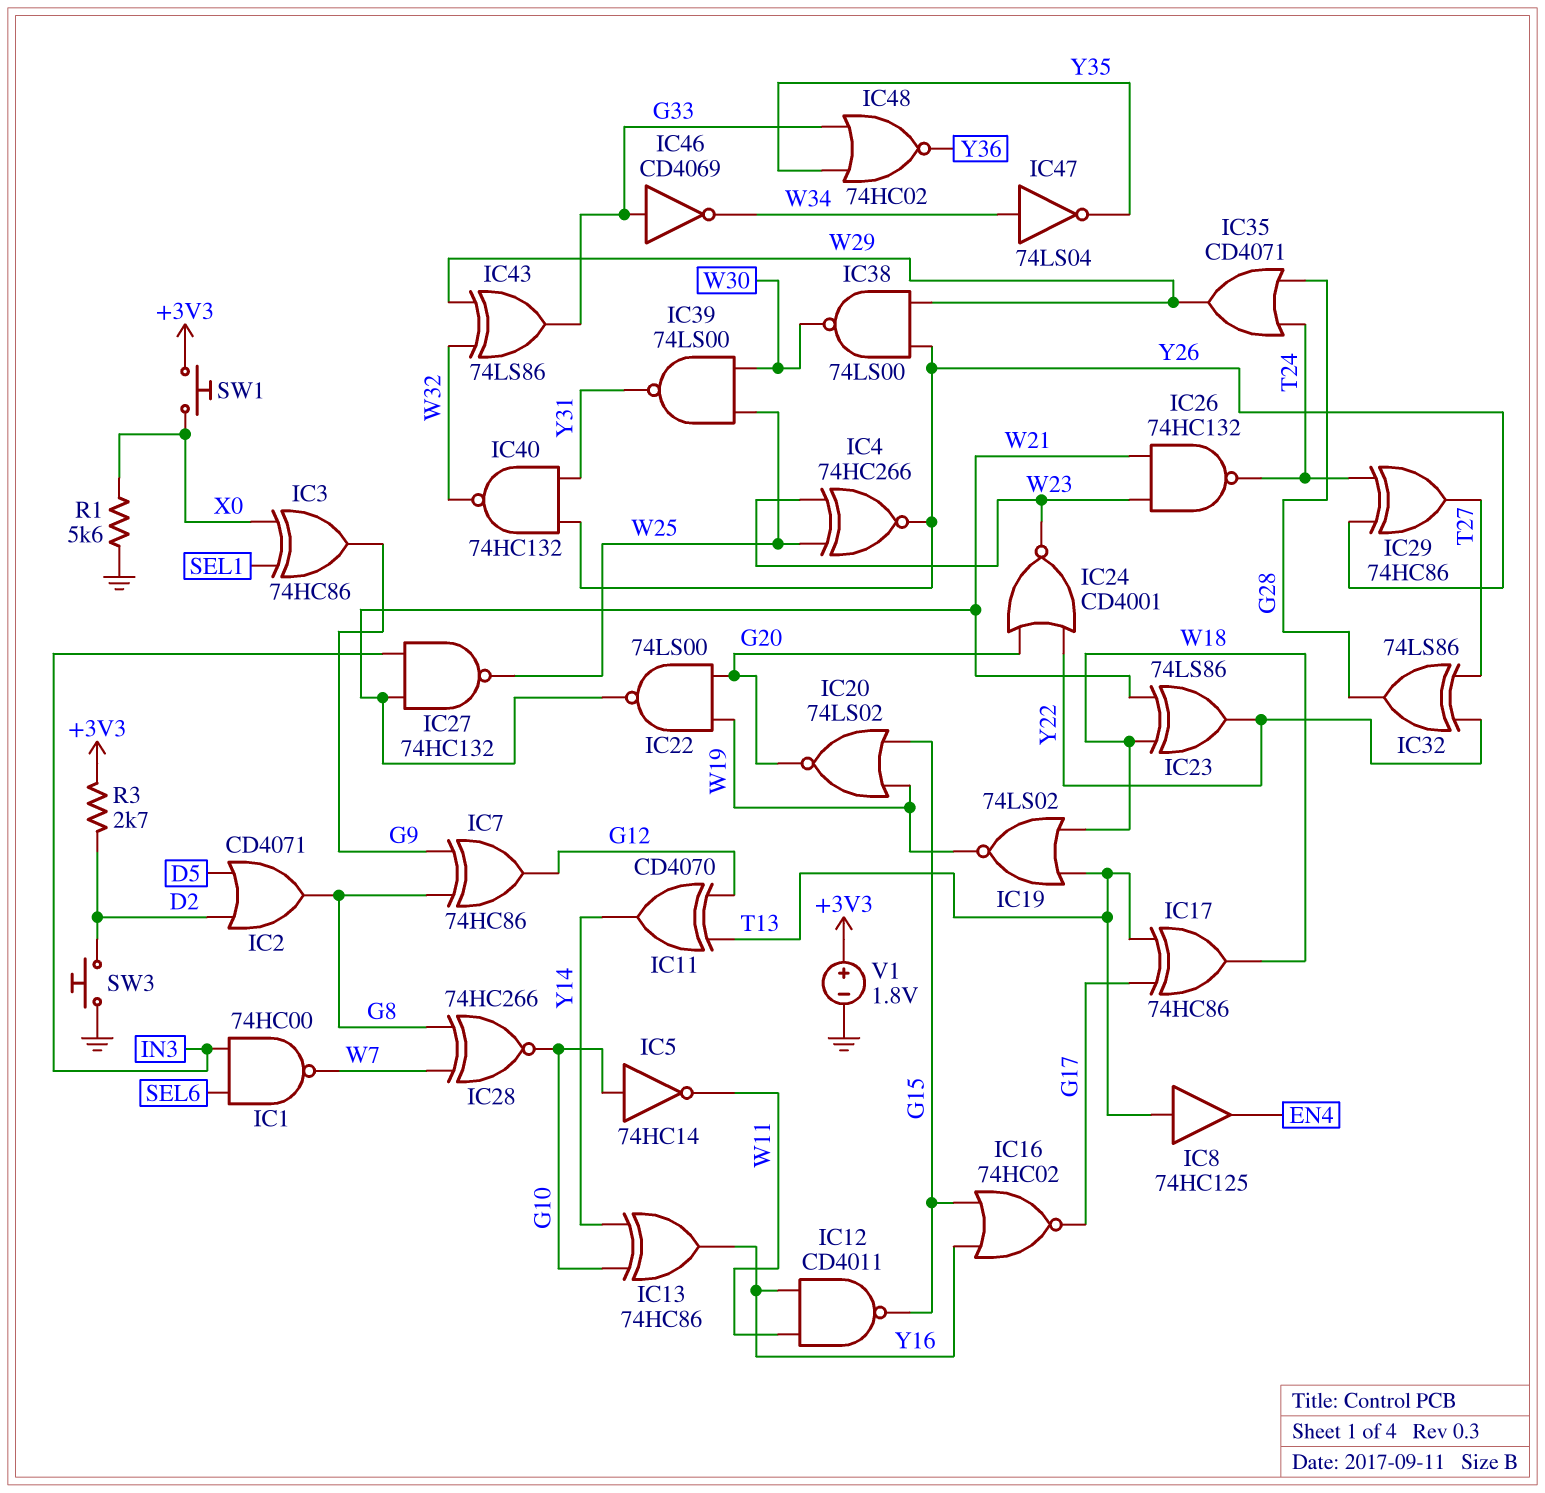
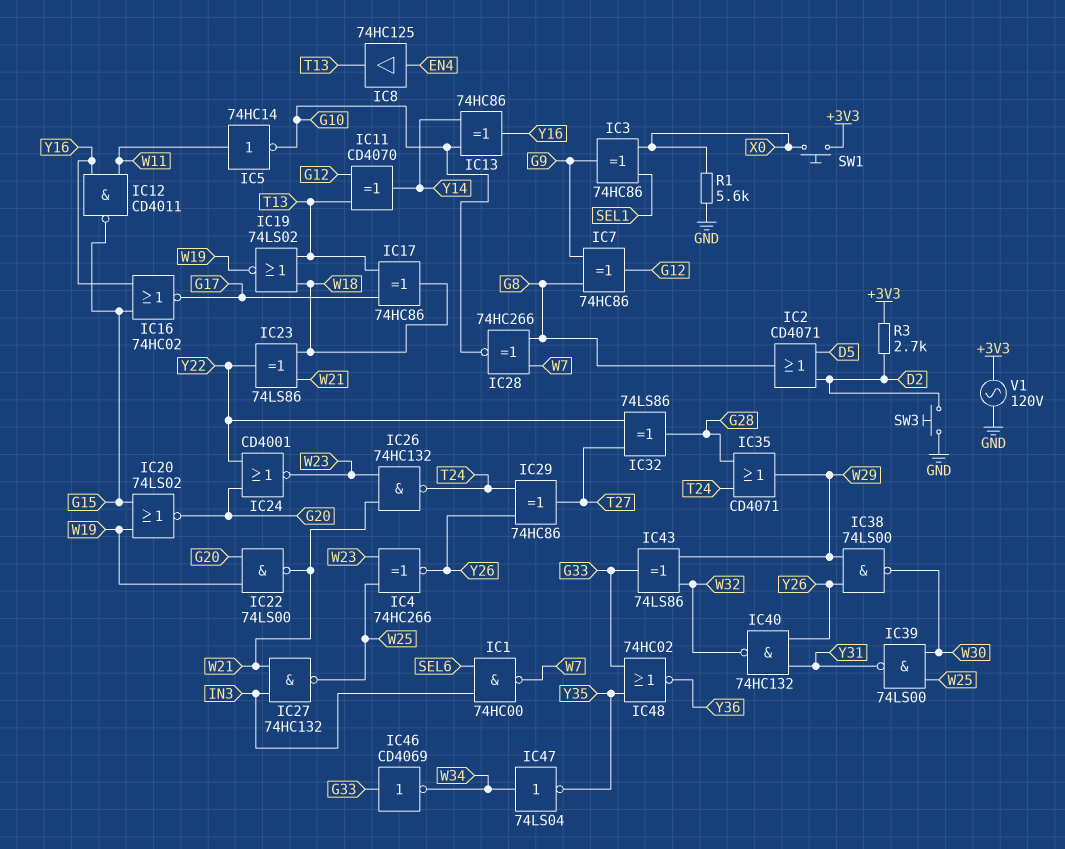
IC5: NOT 74HC14 (in G10, out W11) -> NOT 74HC14 (in W11, out G10)
IC8: buffer 74HC125 (in T13, out EN4) -> buffer 74HC125 (in EN4, out T13)
V1: 1.8V (plus +3V3, minus GND) -> AC 120V (+3V3, GND)

